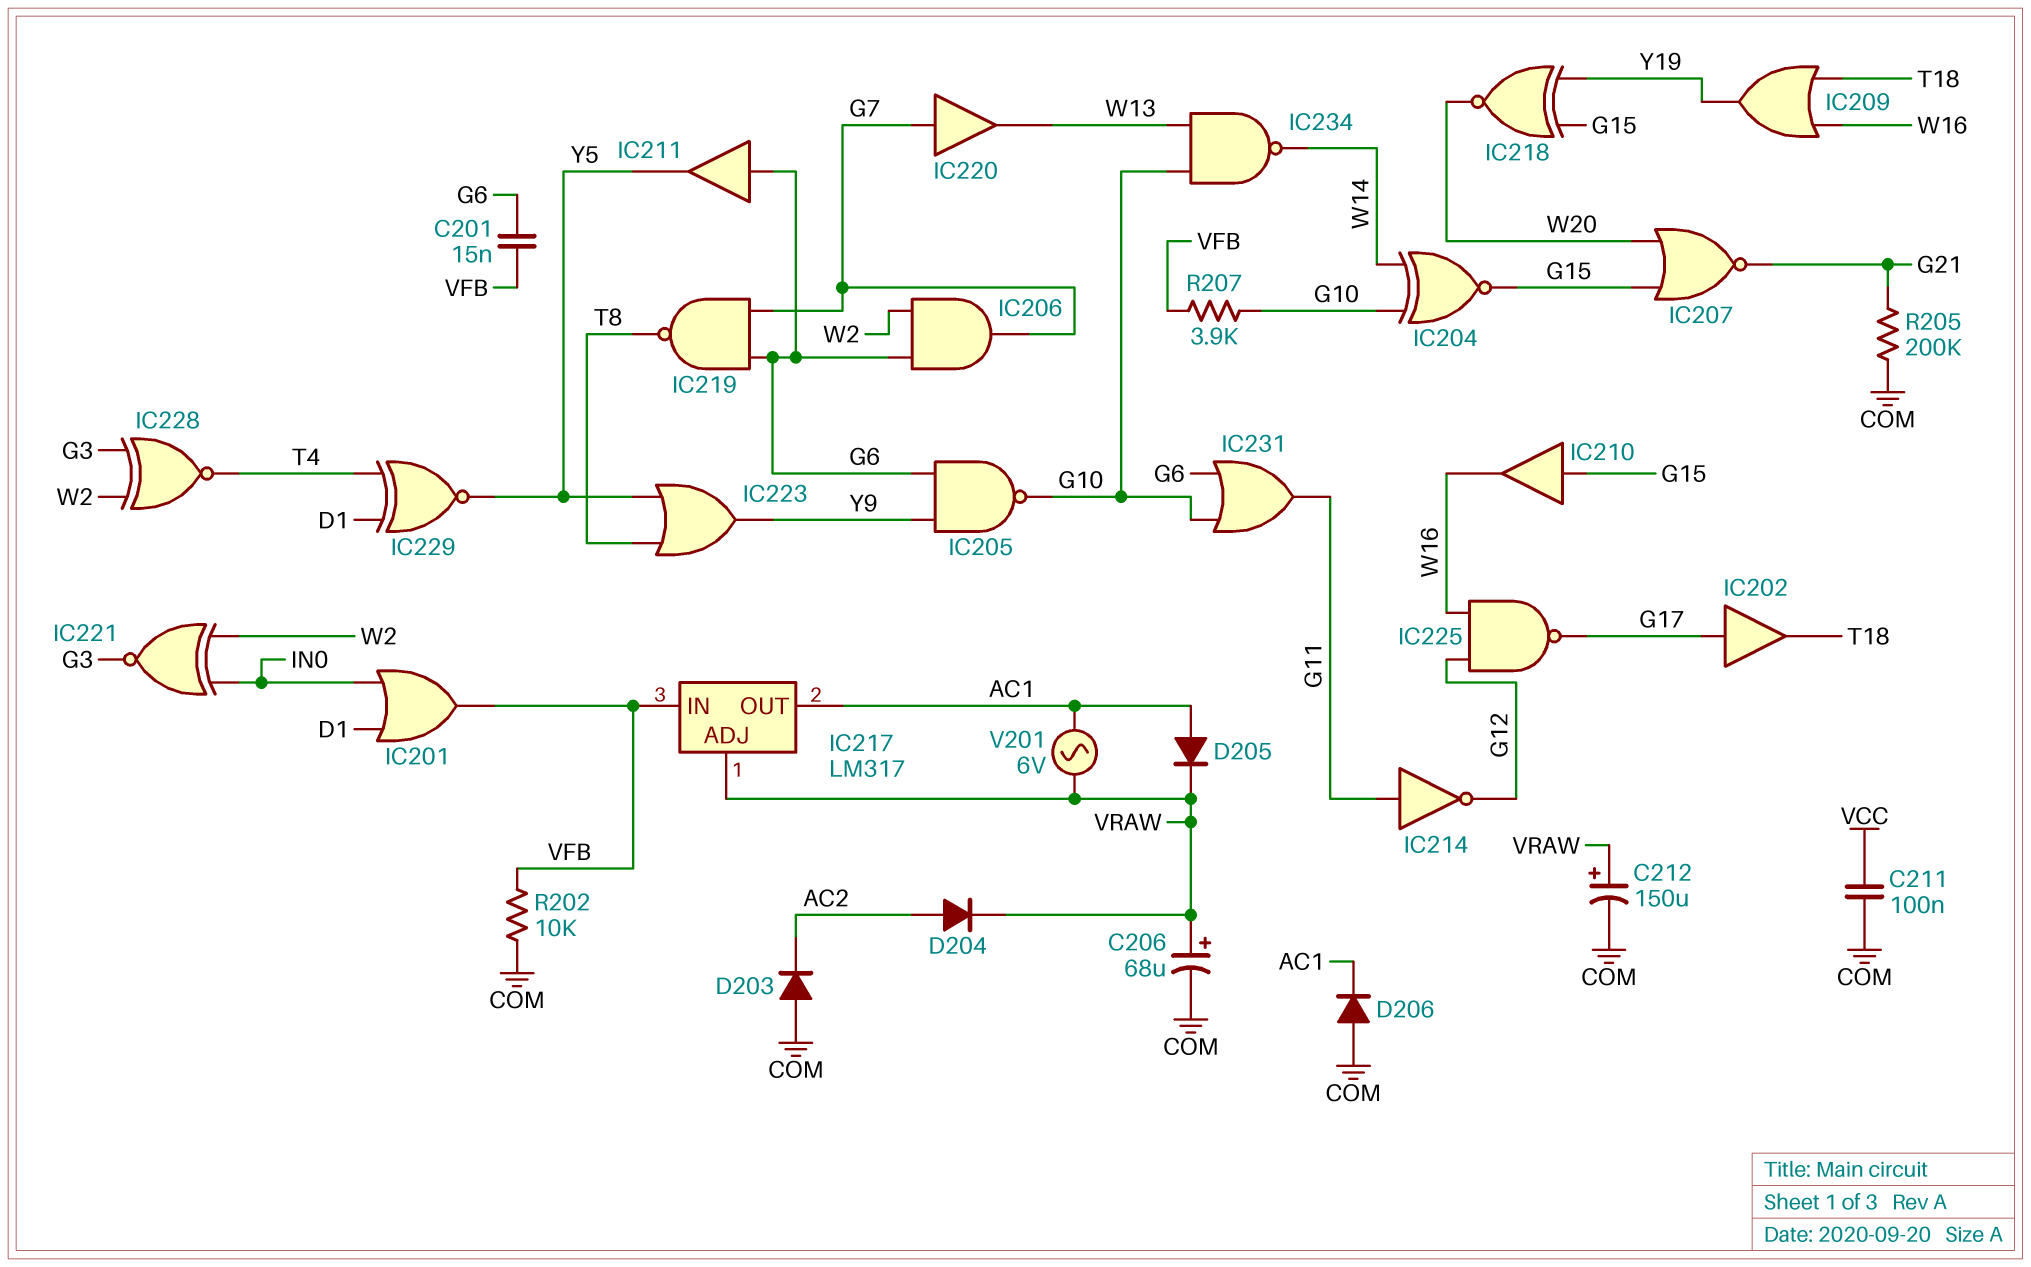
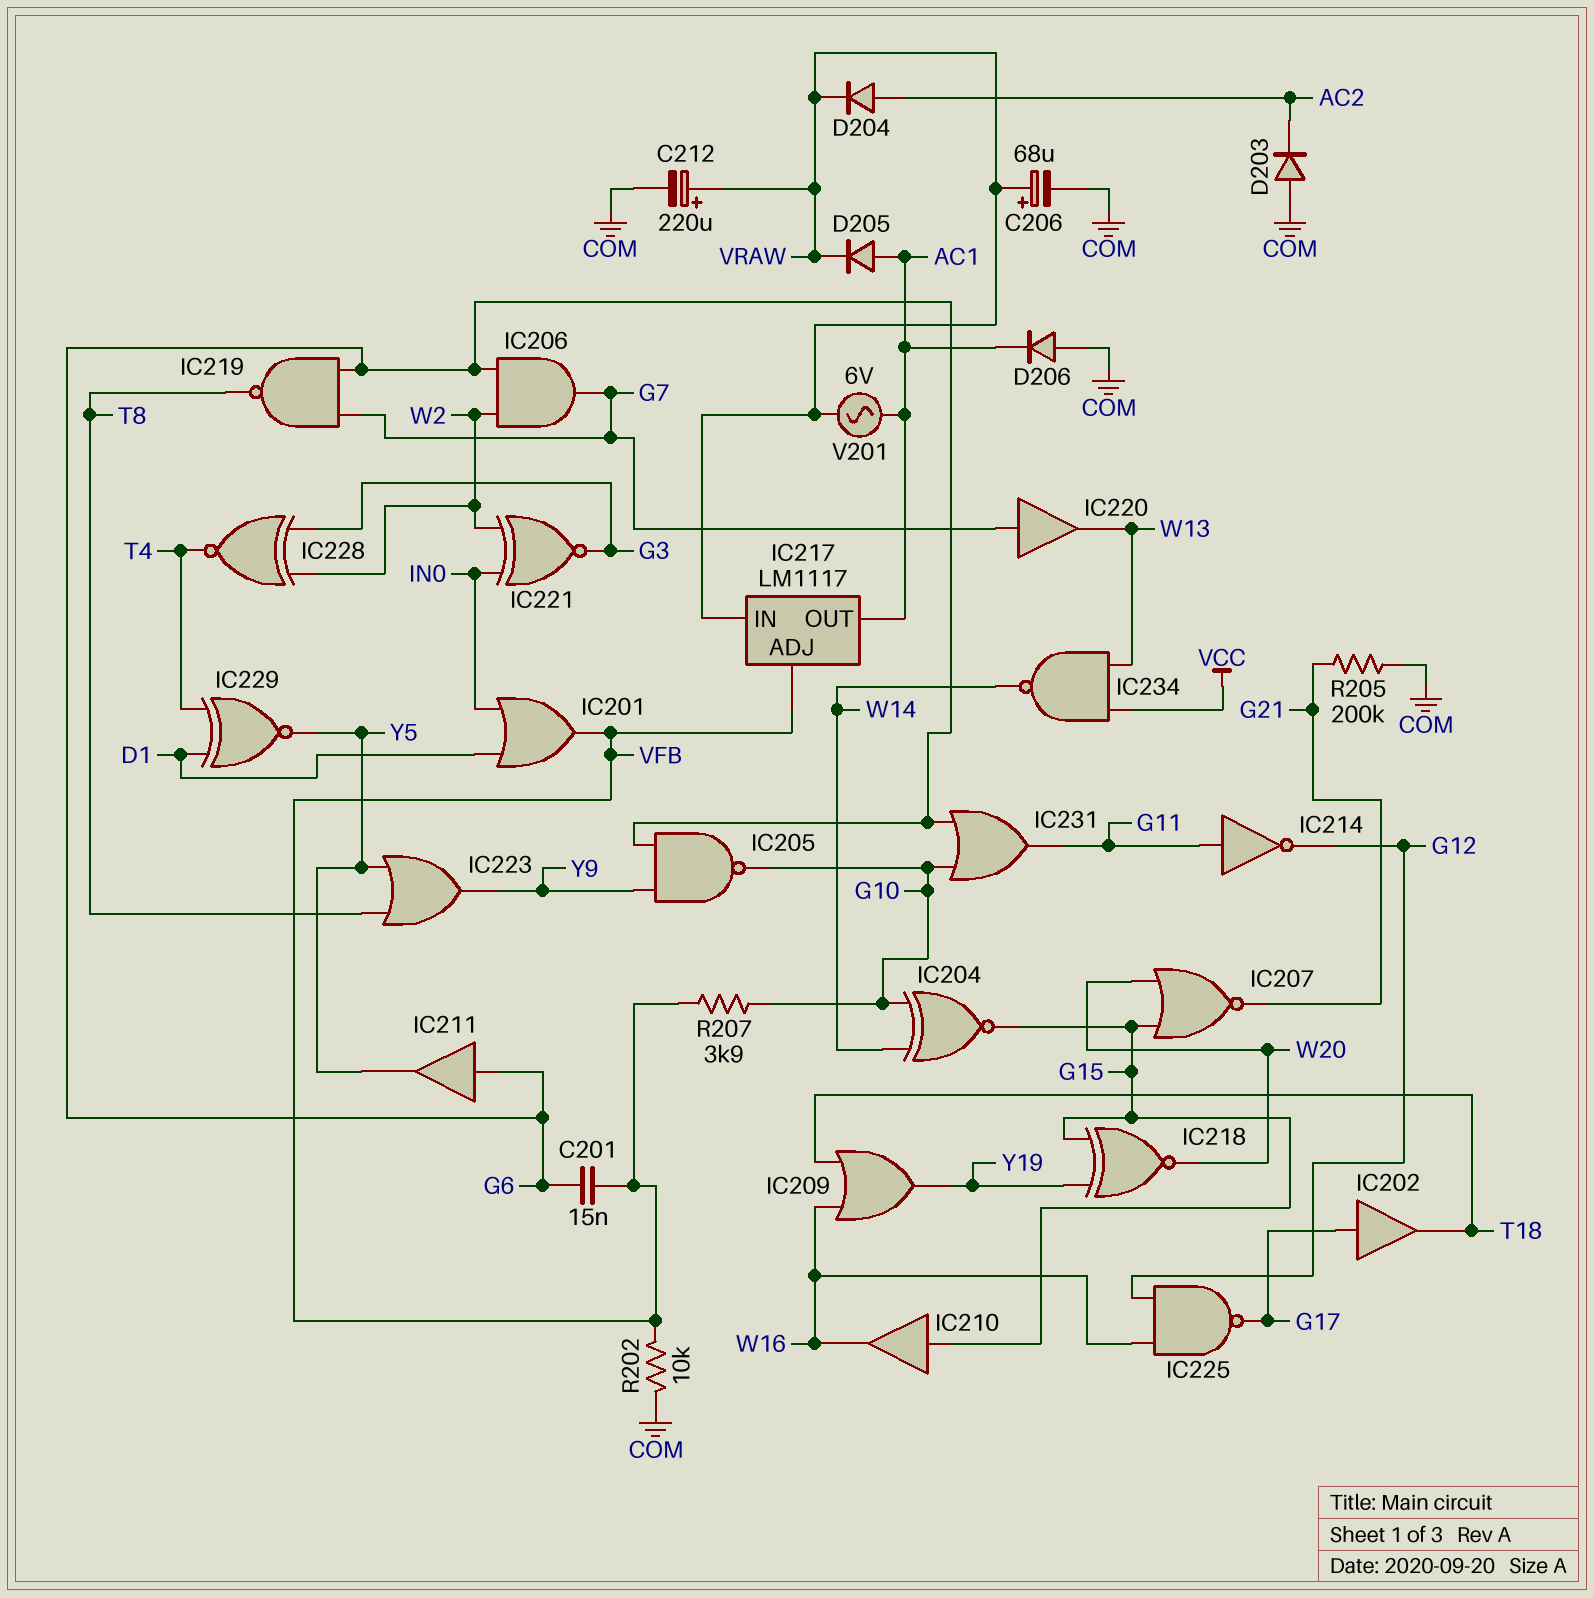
C211: 100nF (COM, VCC) -> none
C212: 150uF (plus VRAW, minus COM) -> 220uF (plus VRAW, minus COM)
IC217: LM317 -> LM1117
IC217 pin ADJ: VRAW -> VFB
IC217 pin IN: VFB -> VRAW
IC234: NAND (in G10, in W13, out W14) -> NAND (in VCC, in W13, out W14)

